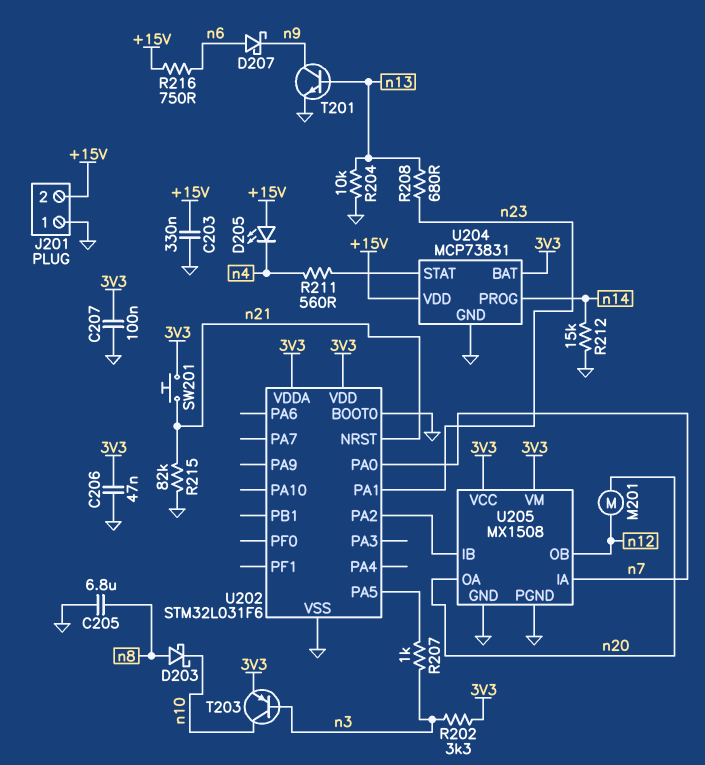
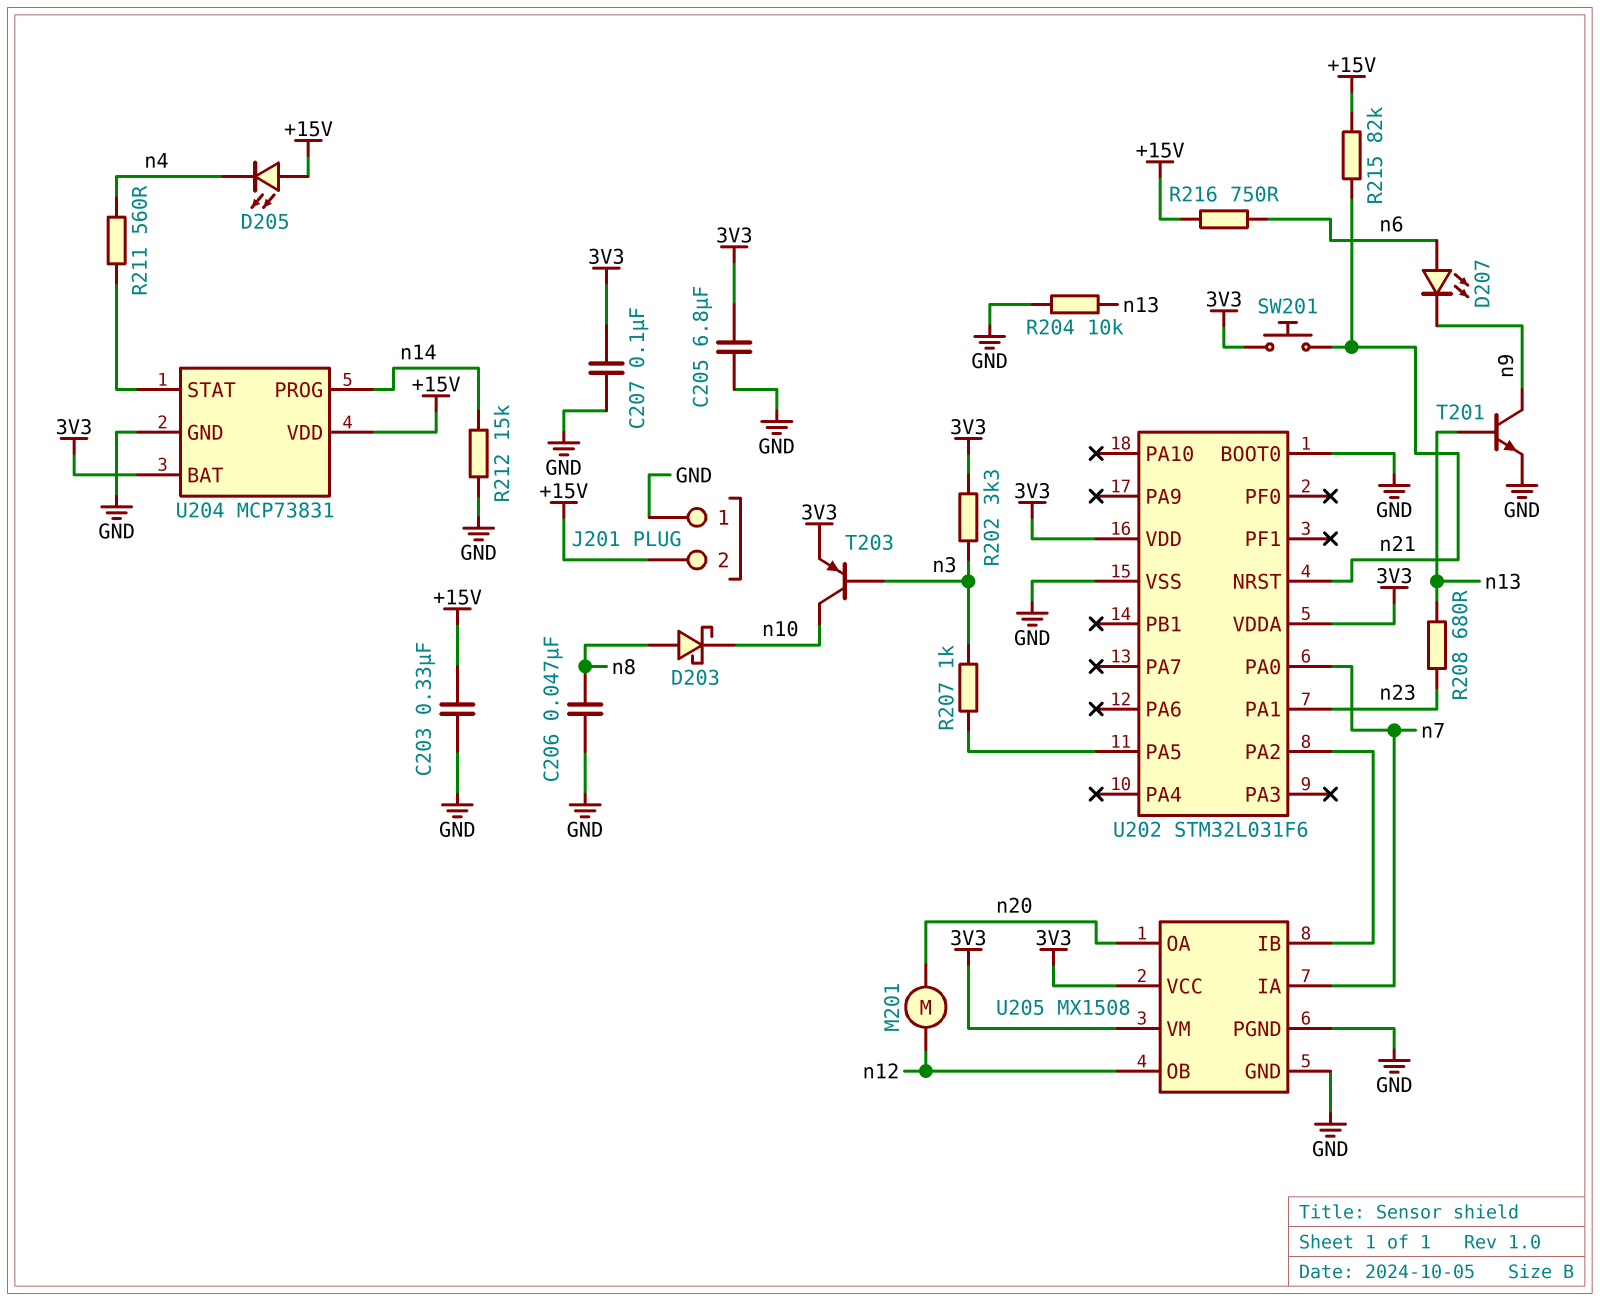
C205: 6.8uF (GND, n8) -> 6.8uF (3V3, GND)
C206: 47nF (3V3, GND) -> 47nF (GND, n8)
D207: schottky (A n6, K n9) -> LED (A n6, K n9)
R215: 82k (GND, n21) -> 82k (+15V, n21)

